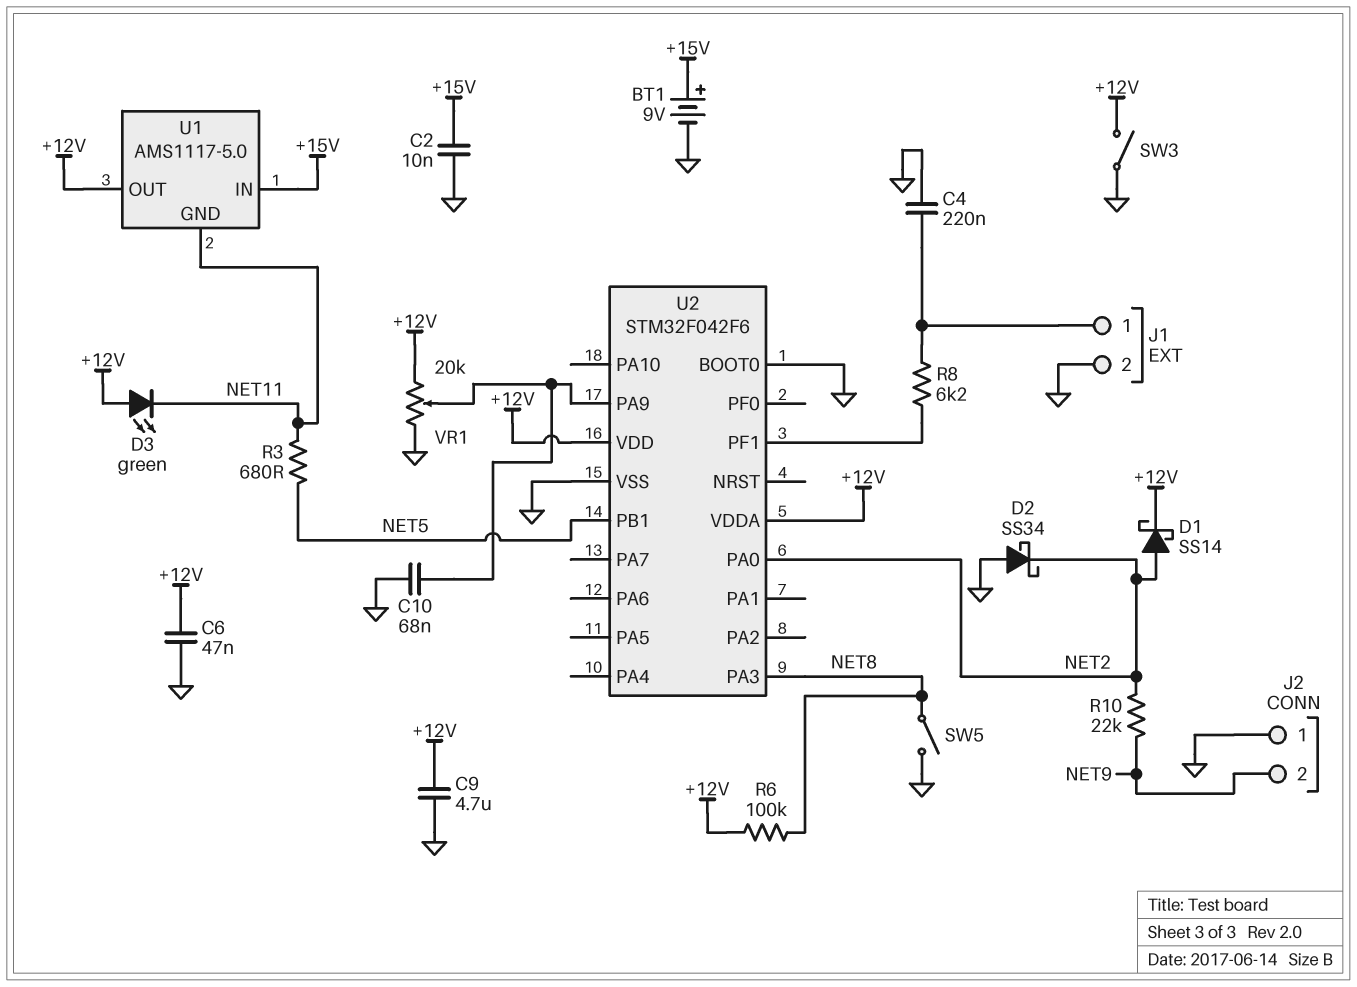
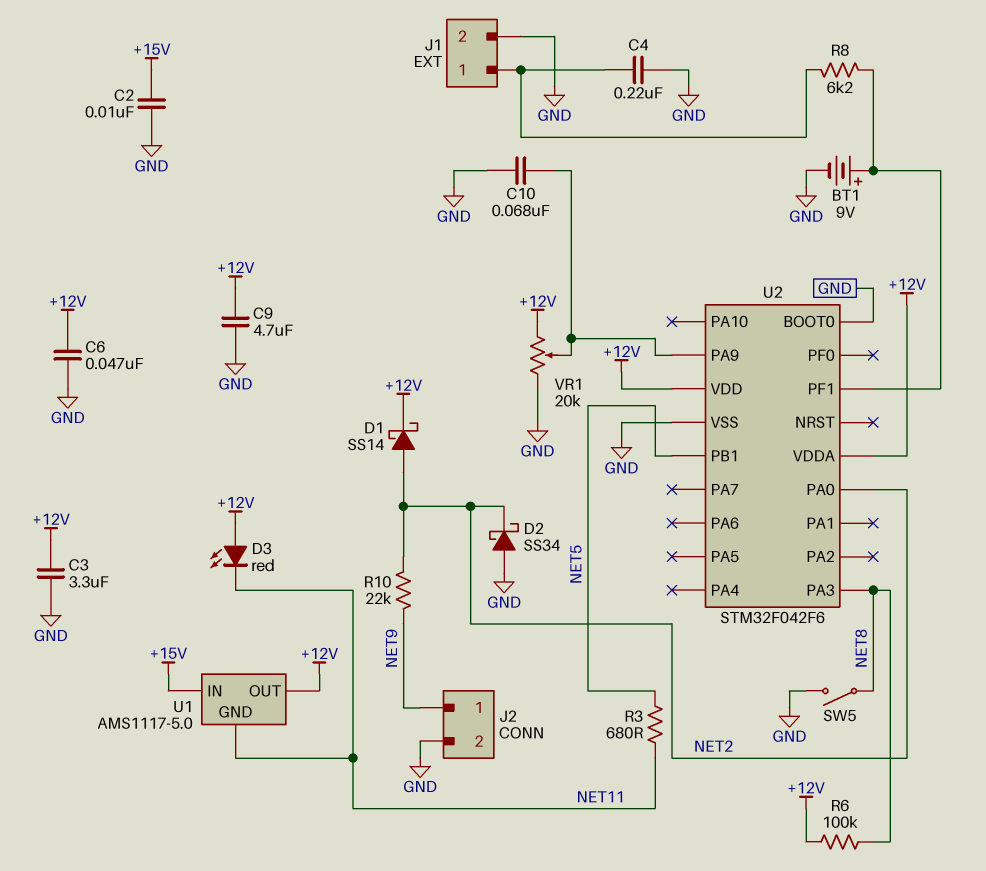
BT1: 9V (plus +15V, minus GND) -> 9V (plus U2/PF1, minus GND)
C3: none -> 3.3uF (+12V, GND)
D3: LED green (A +12V, K NET11) -> LED red (A +12V, K NET11)
J2 pin 1: GND -> NET9
J2 pin 2: NET9 -> GND
SW3: switch (+12V, GND) -> none

